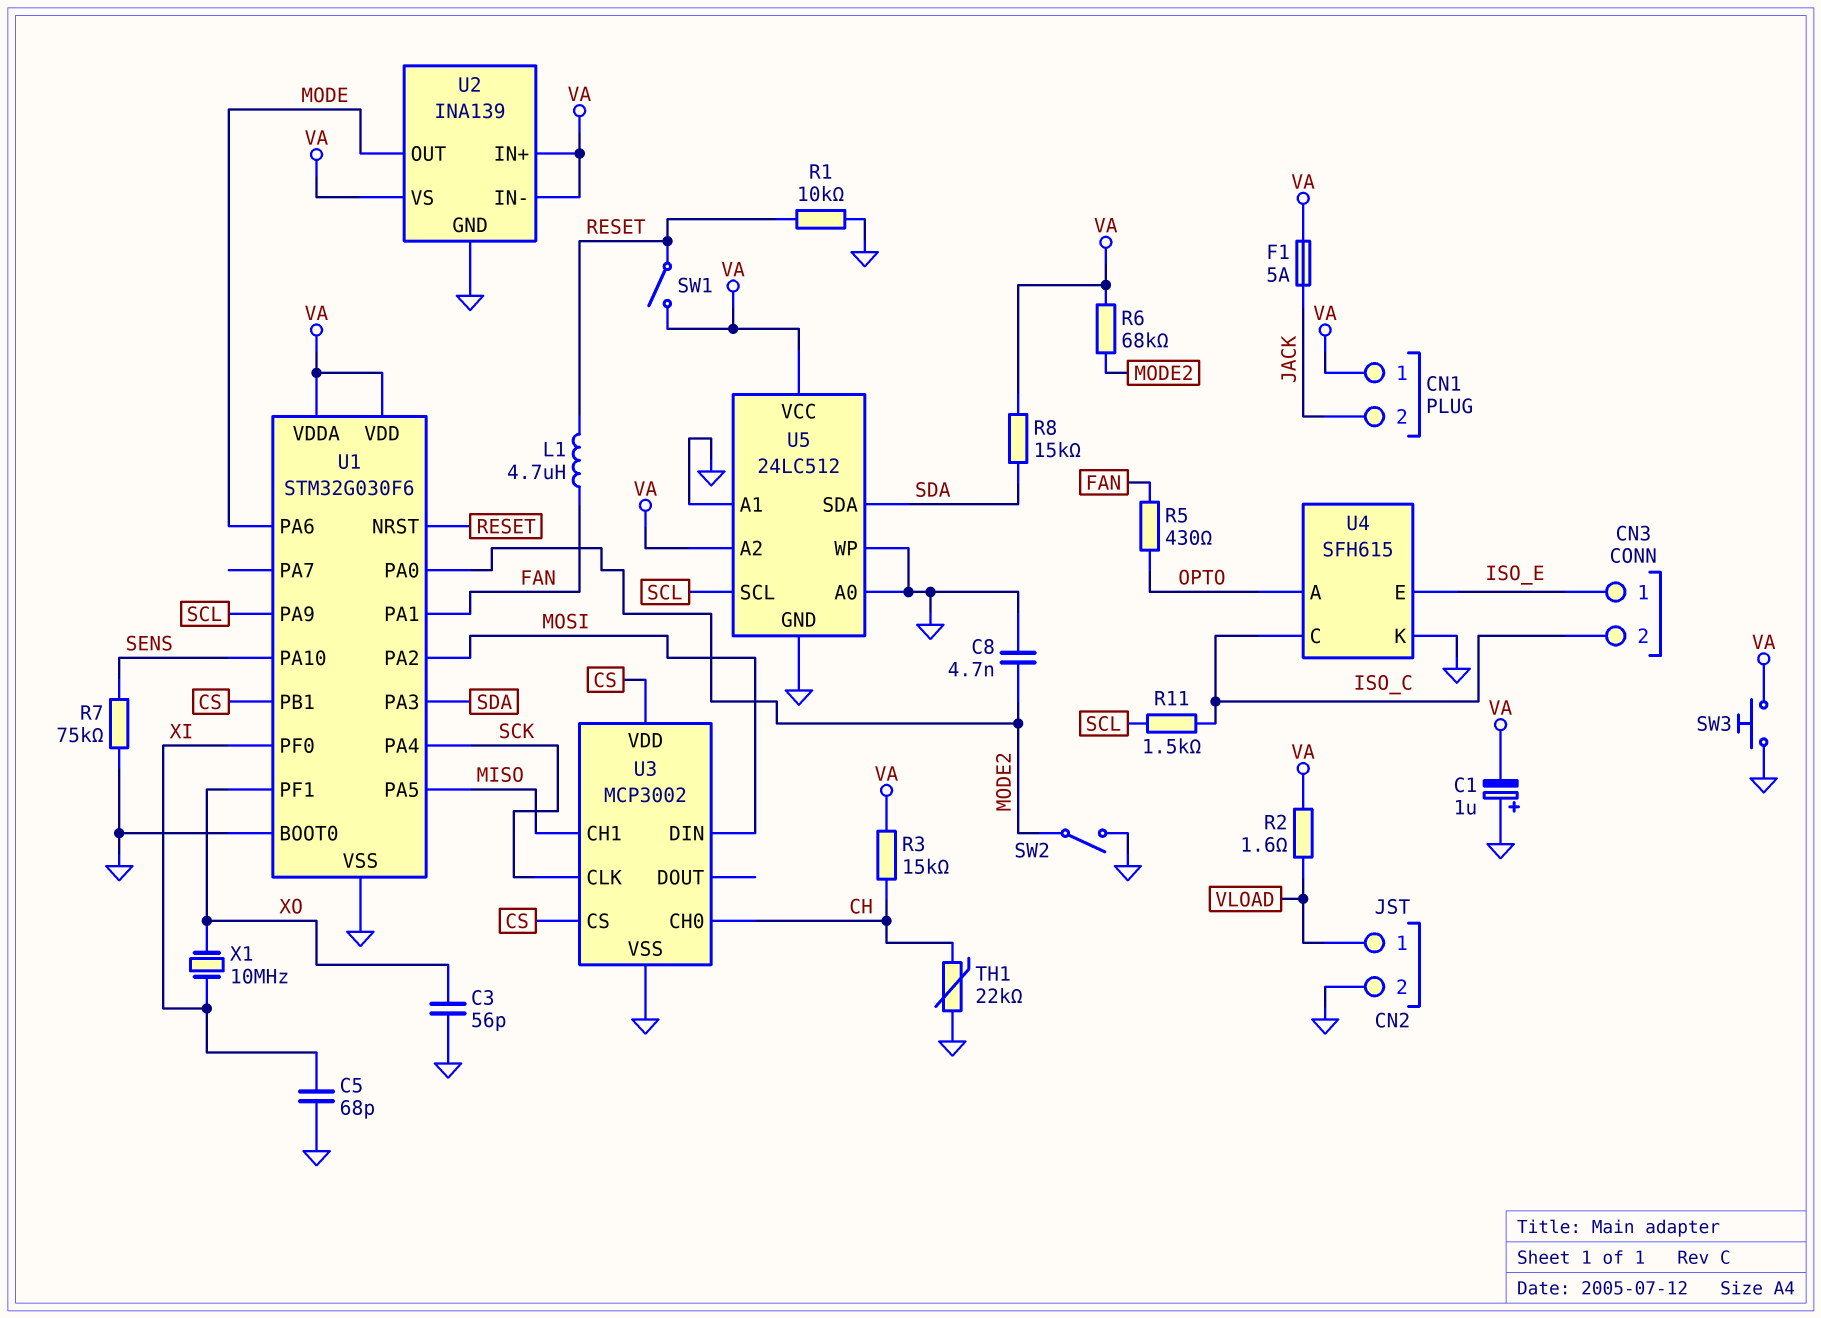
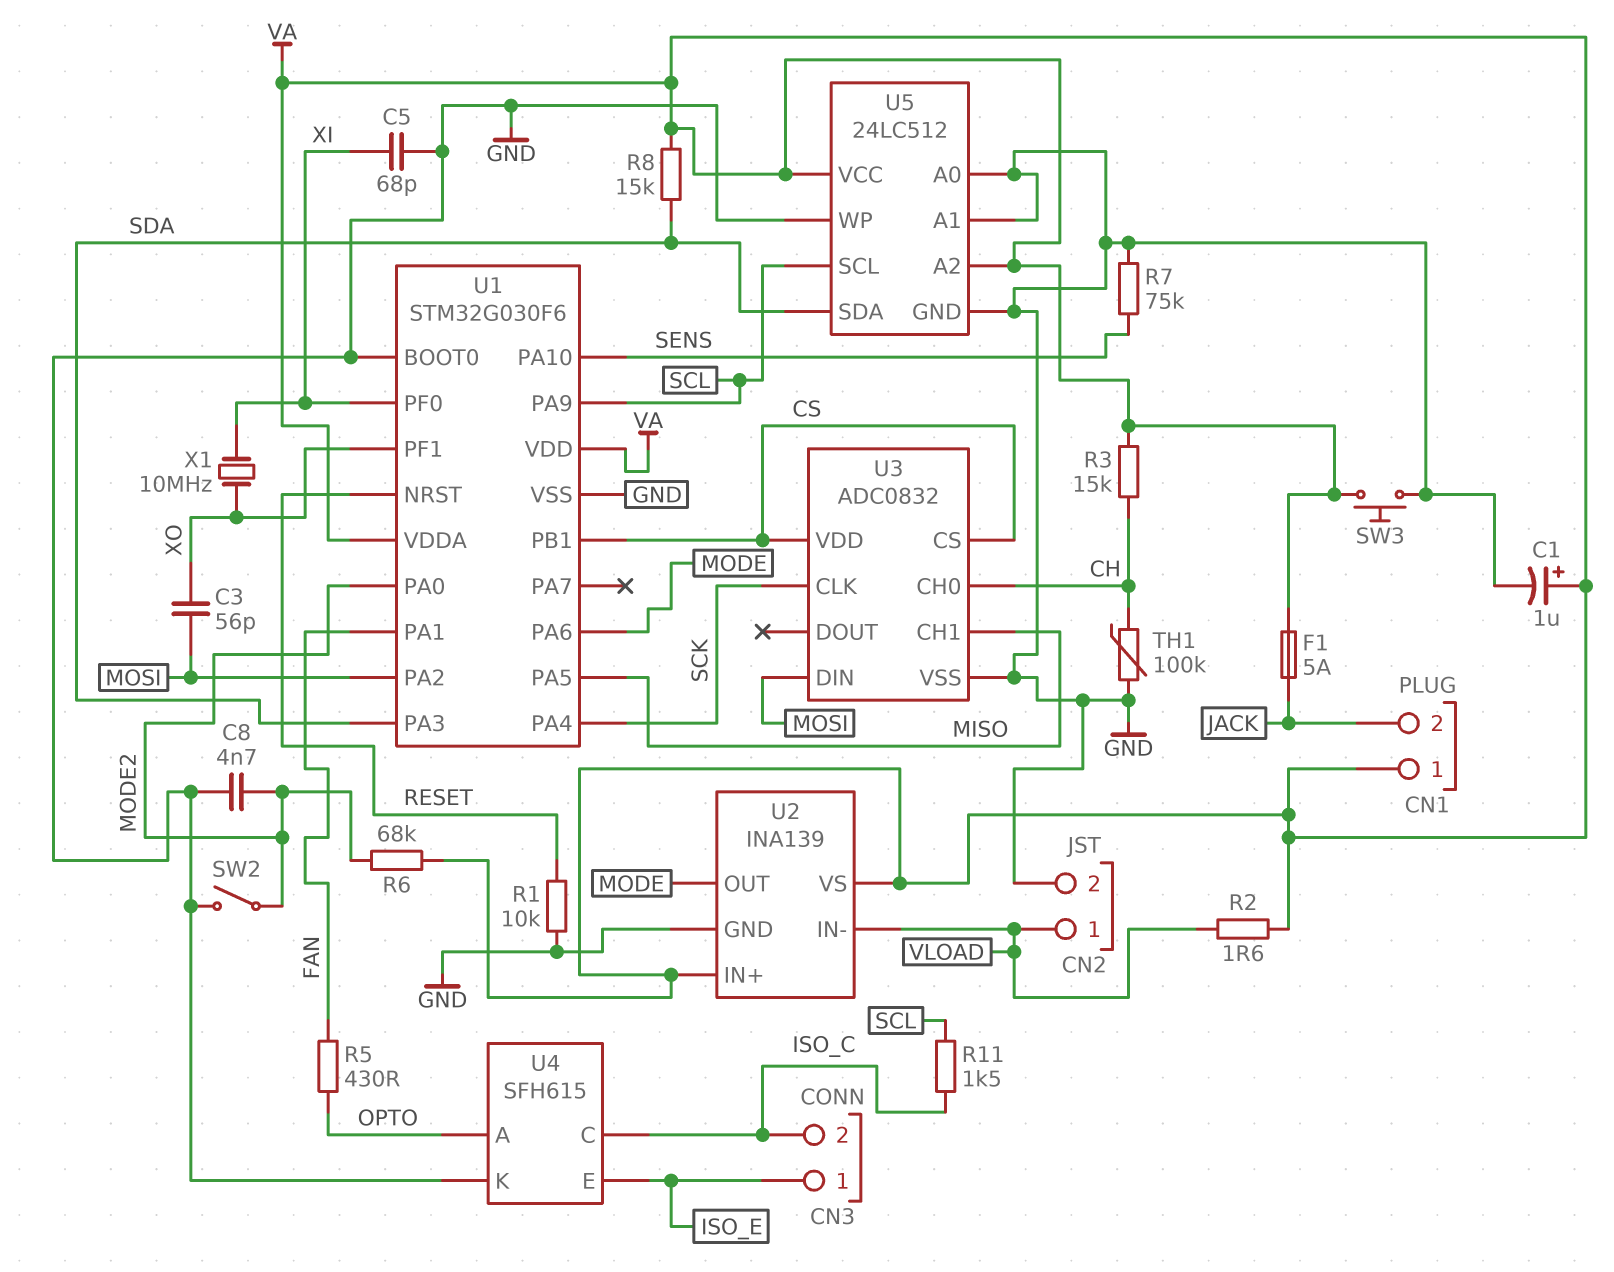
C1: 1uF (plus GND, minus VA) -> 1uF (plus VA, minus GND)
C3: 56pF (GND, XO) -> 56pF (MOSI, XO)
L1: 4.7uH (FAN, RESET) -> none
SW1: switch (RESET, VA) -> none
TH1: 22k (CH, GND) -> 100k (CH, GND)
U2 pin IN-: VA -> VLOAD
U3: MCP3002 -> ADC0832

